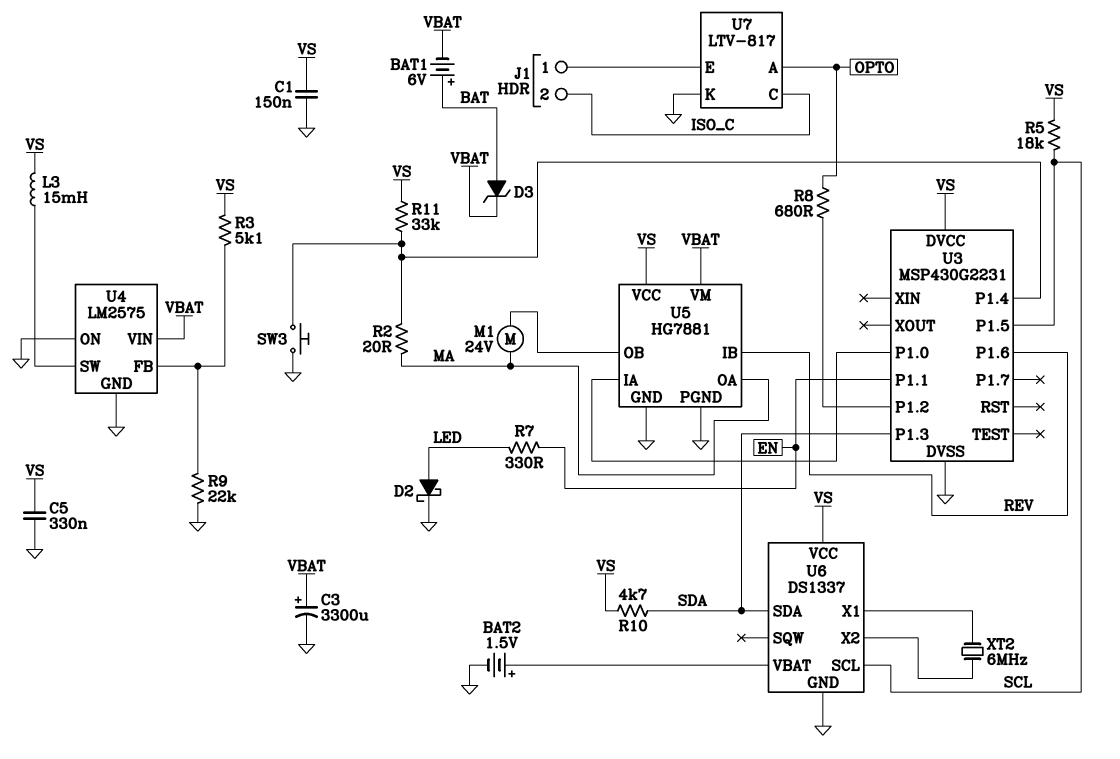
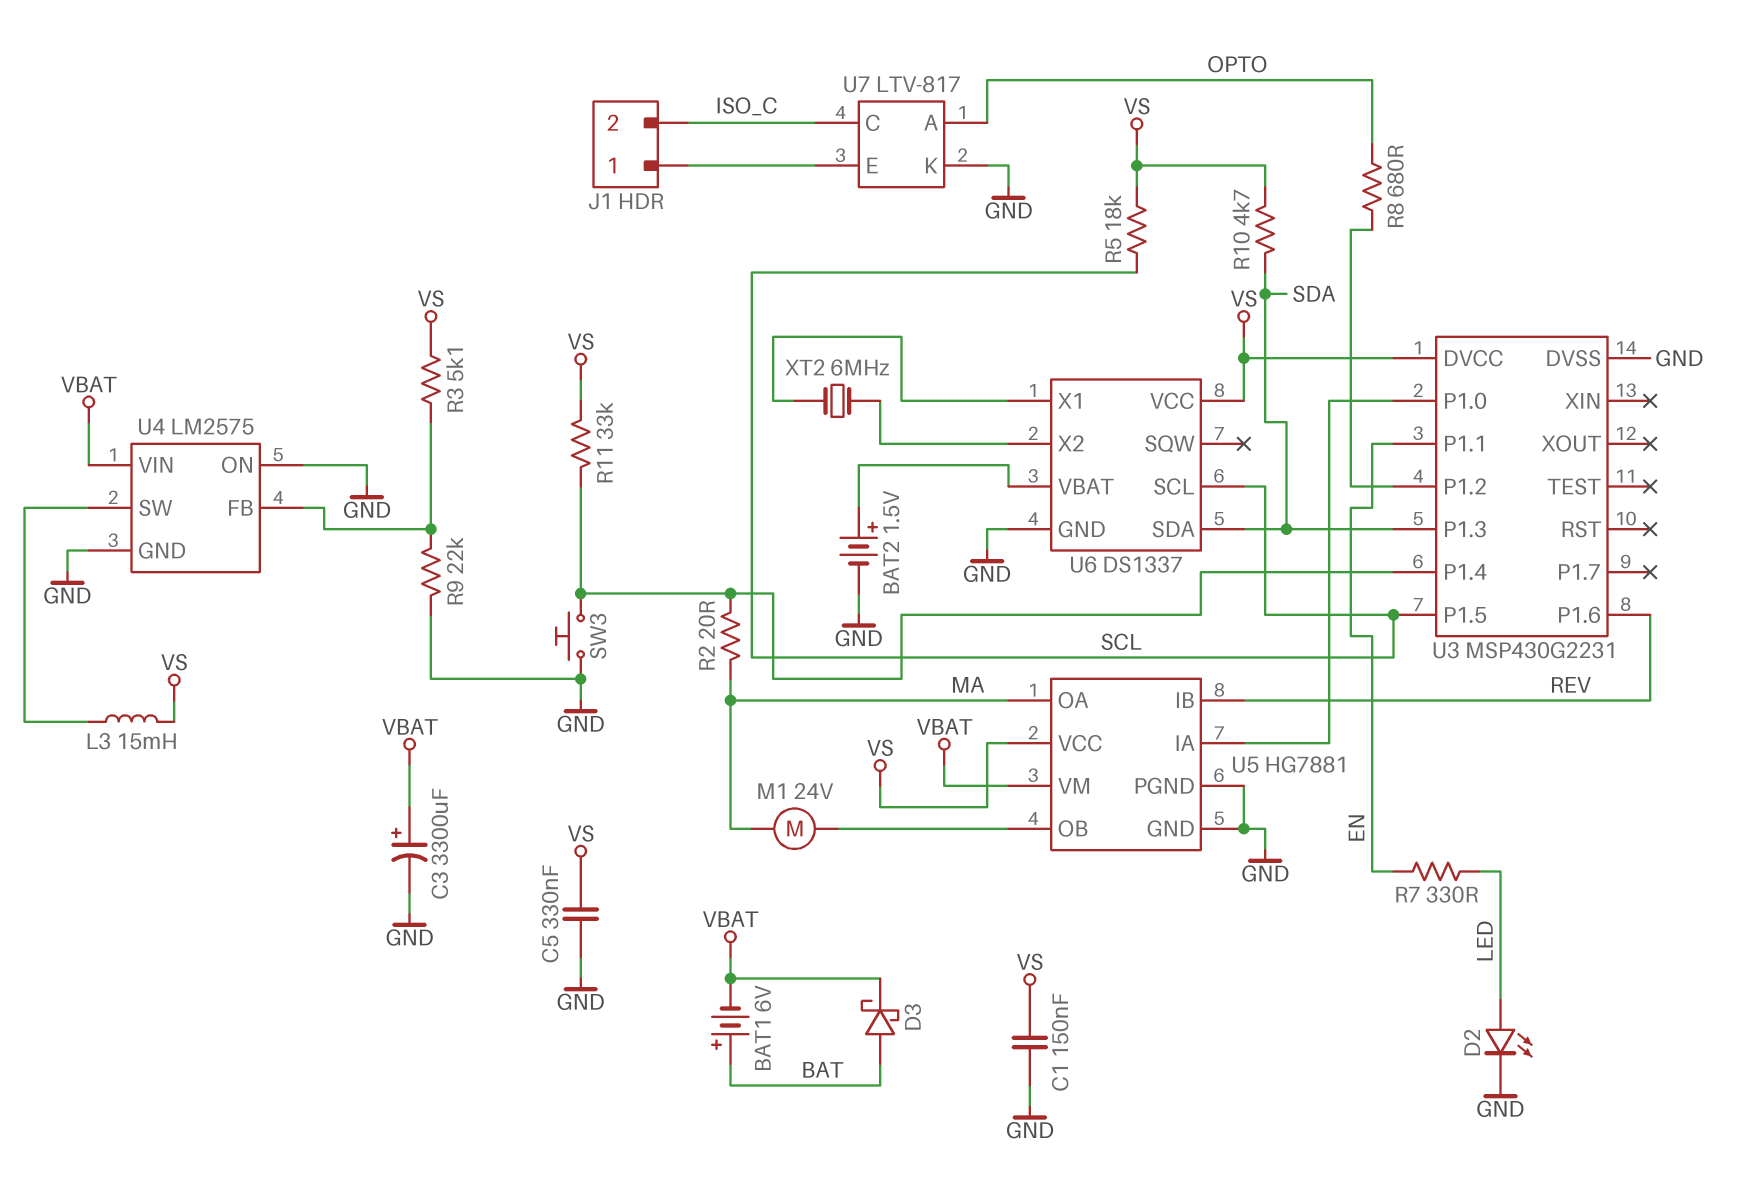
D2: schottky (A LED, K GND) -> LED (A LED, K GND)
D3: zener (A BAT, K VBAT) -> schottky (A BAT, K VBAT)

